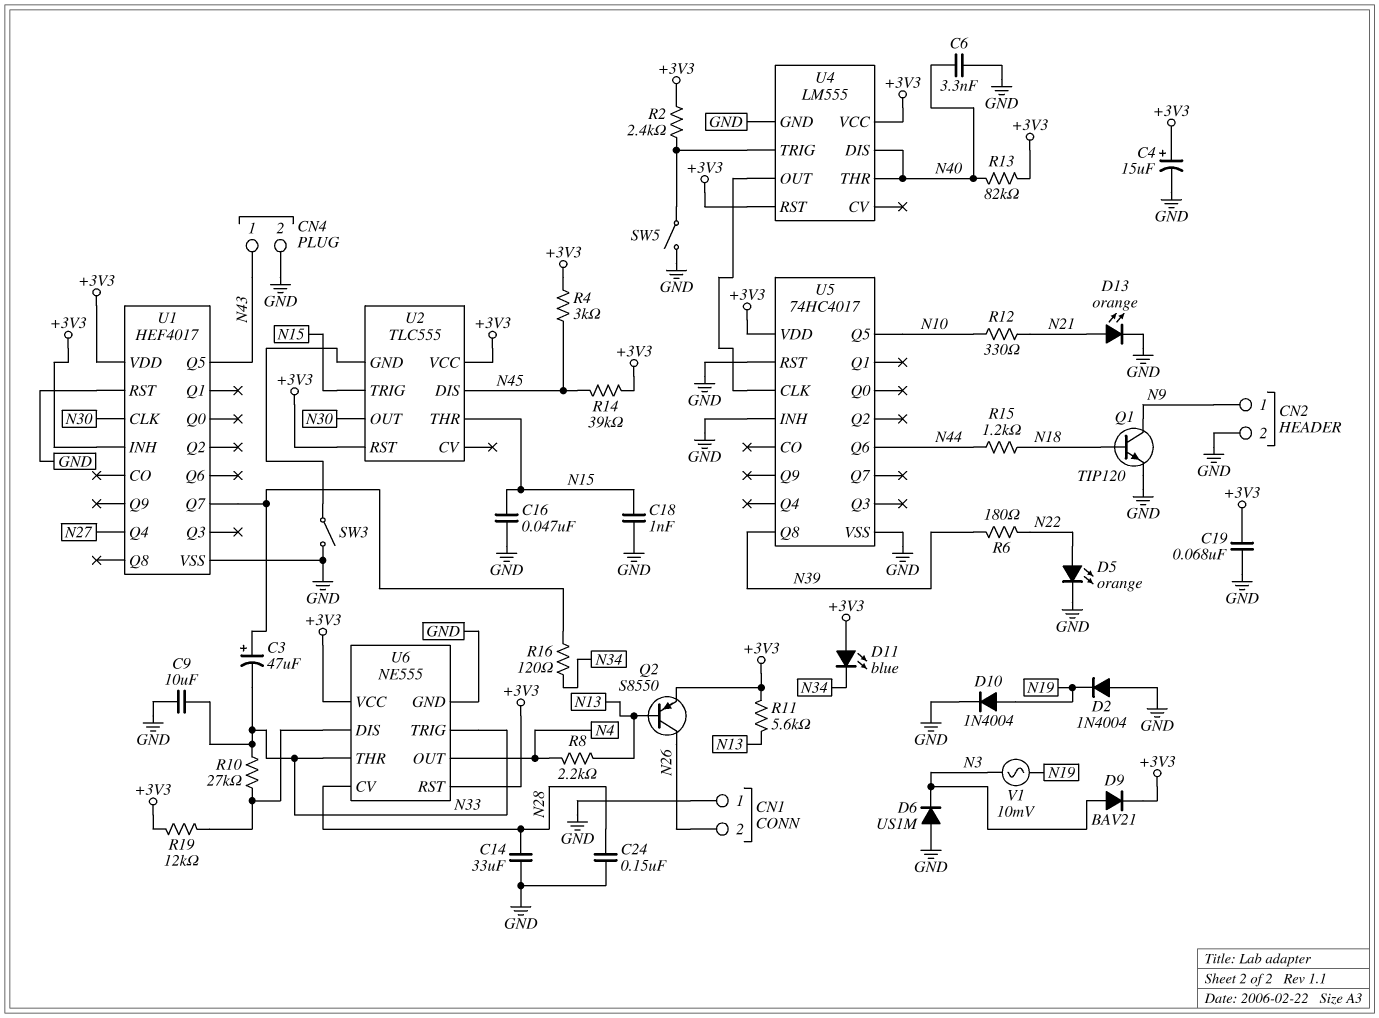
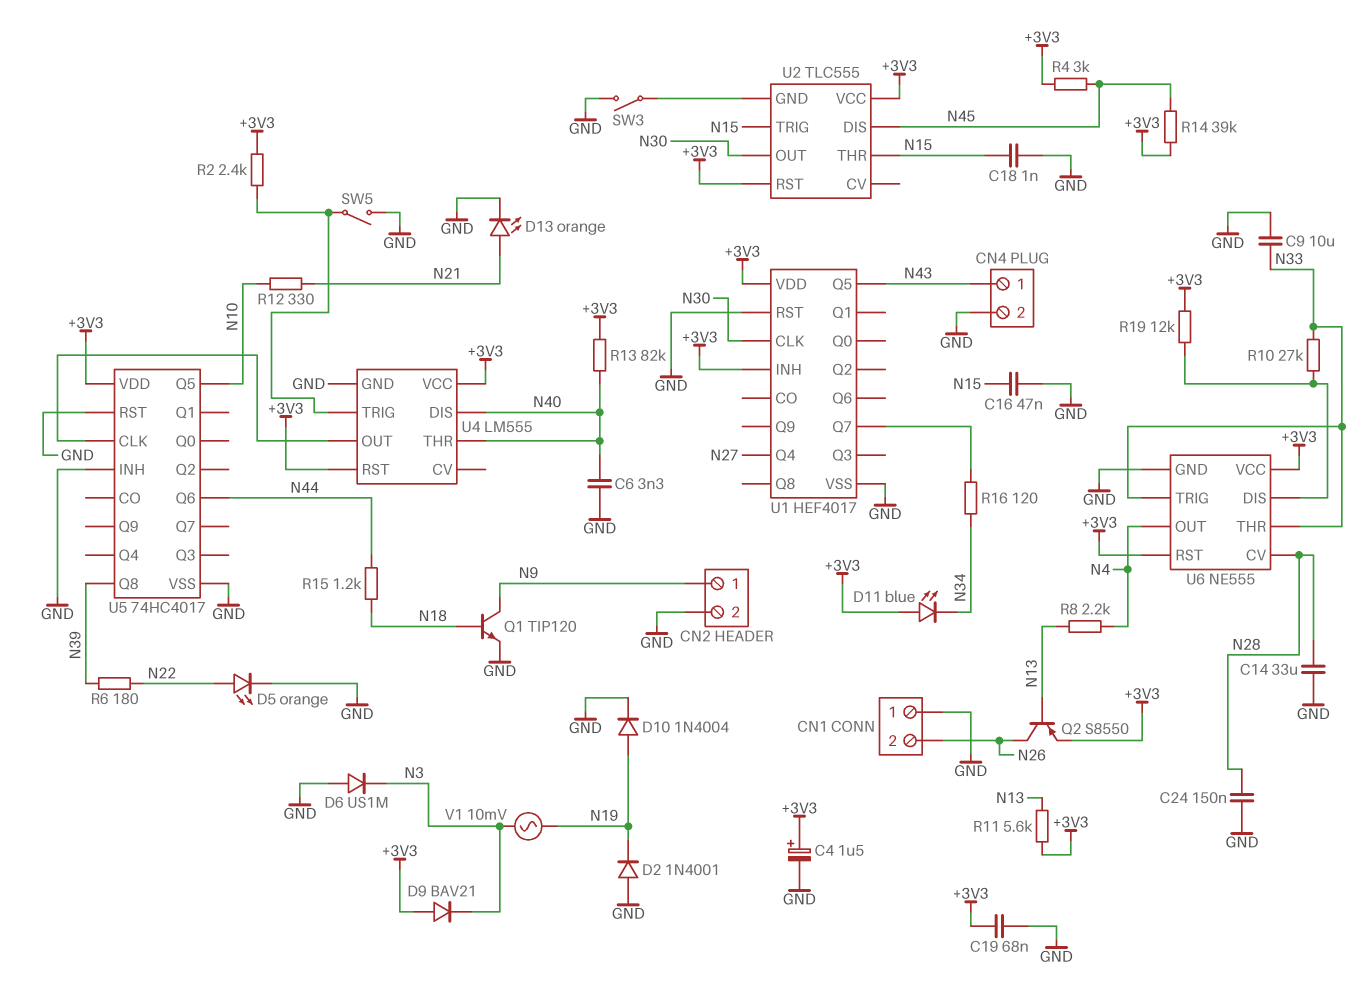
C3: 47uF (plus U1/Q7, minus N33) -> none
C4: 15uF (plus +3V3, minus GND) -> 1.5uF (plus +3V3, minus GND)
D2: diode 1N4004 (A GND, K N19) -> diode 1N4001 (A GND, K N19)
D9: diode BAV21 (A N3, K +3V3) -> diode BAV21 (A +3V3, K N3)

